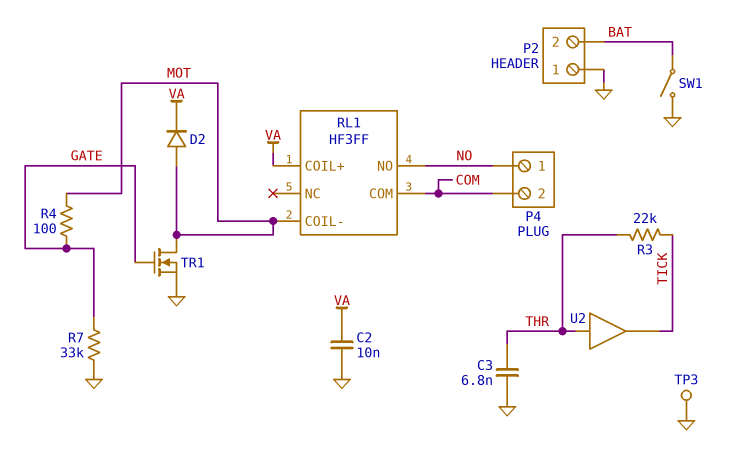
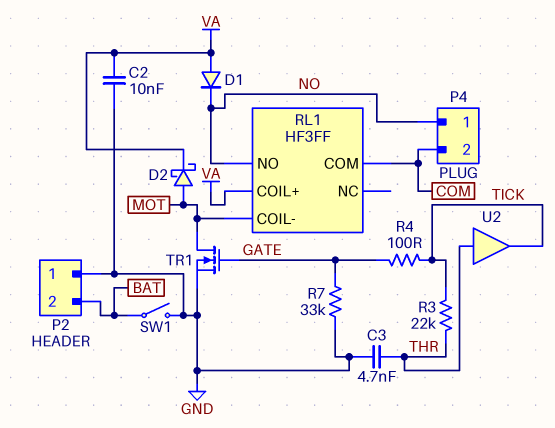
C3: 6.8nF (GND, THR) -> 4.7nF (GND, THR)
D1: none -> diode (A VA, K NO)
D2: diode (A MOT, K VA) -> schottky (A MOT, K VA)
R4: 100 (GATE, MOT) -> 100 (GATE, TICK)
TP3: test point (GND) -> none

